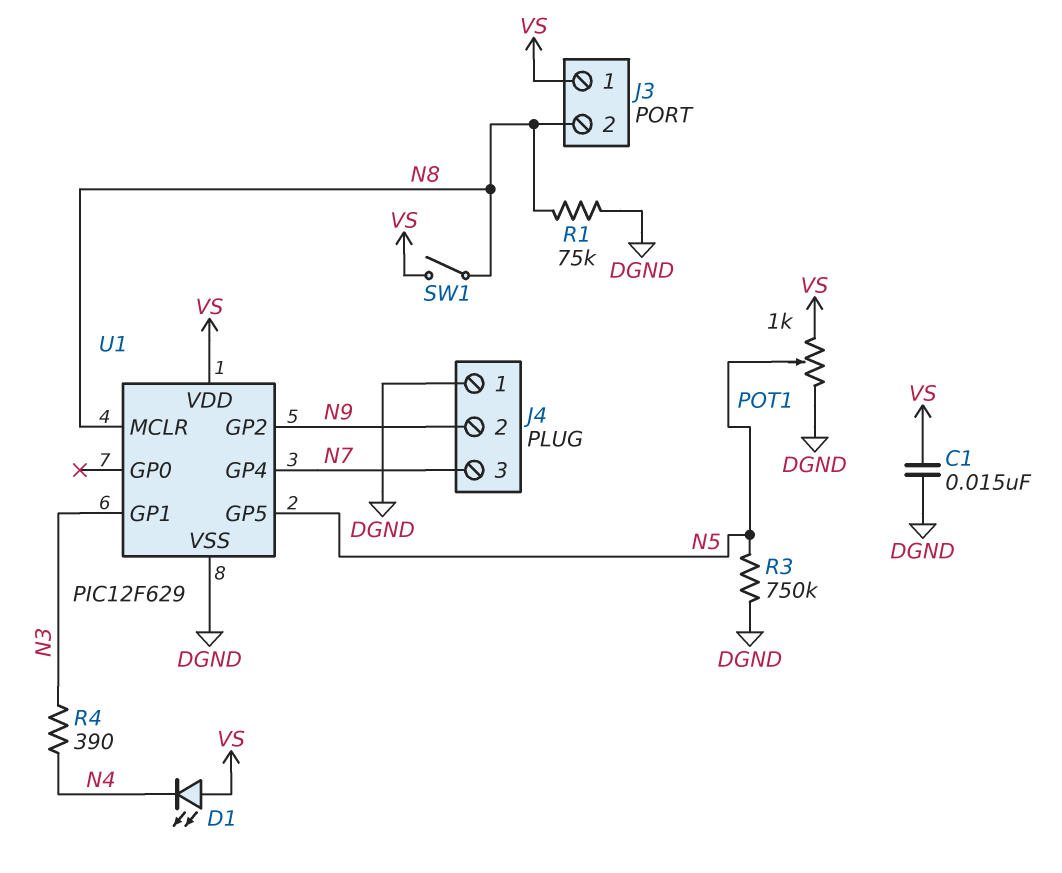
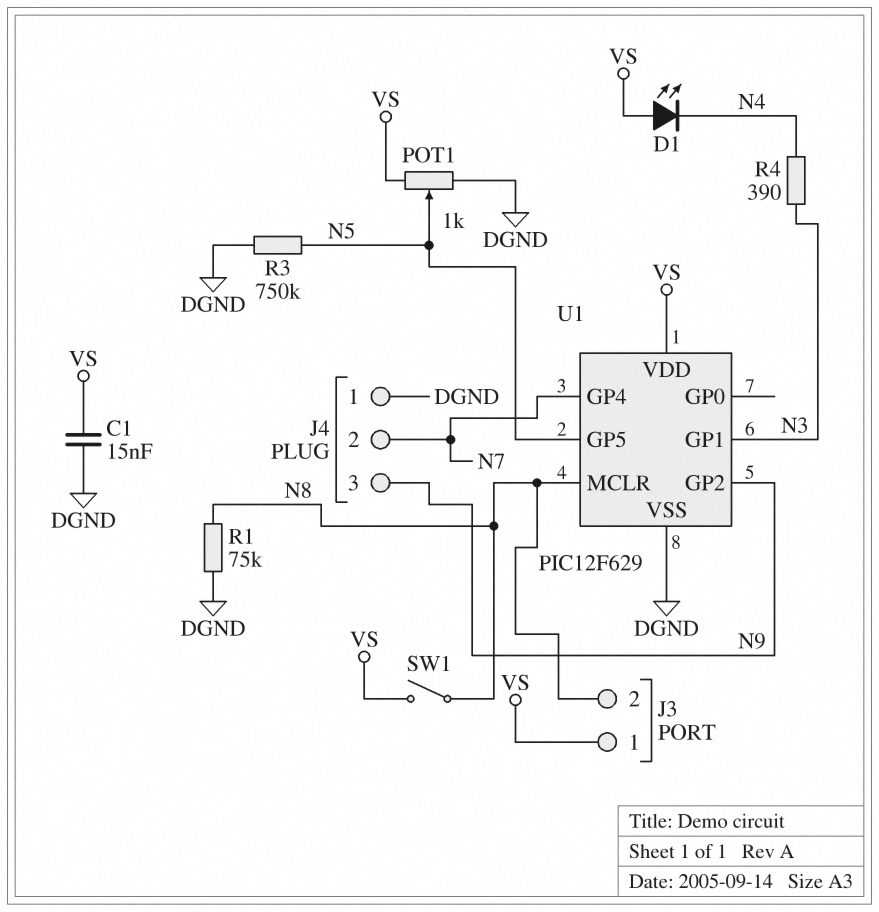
J4 pin 2: N9 -> N7
J4 pin 3: N7 -> N9

